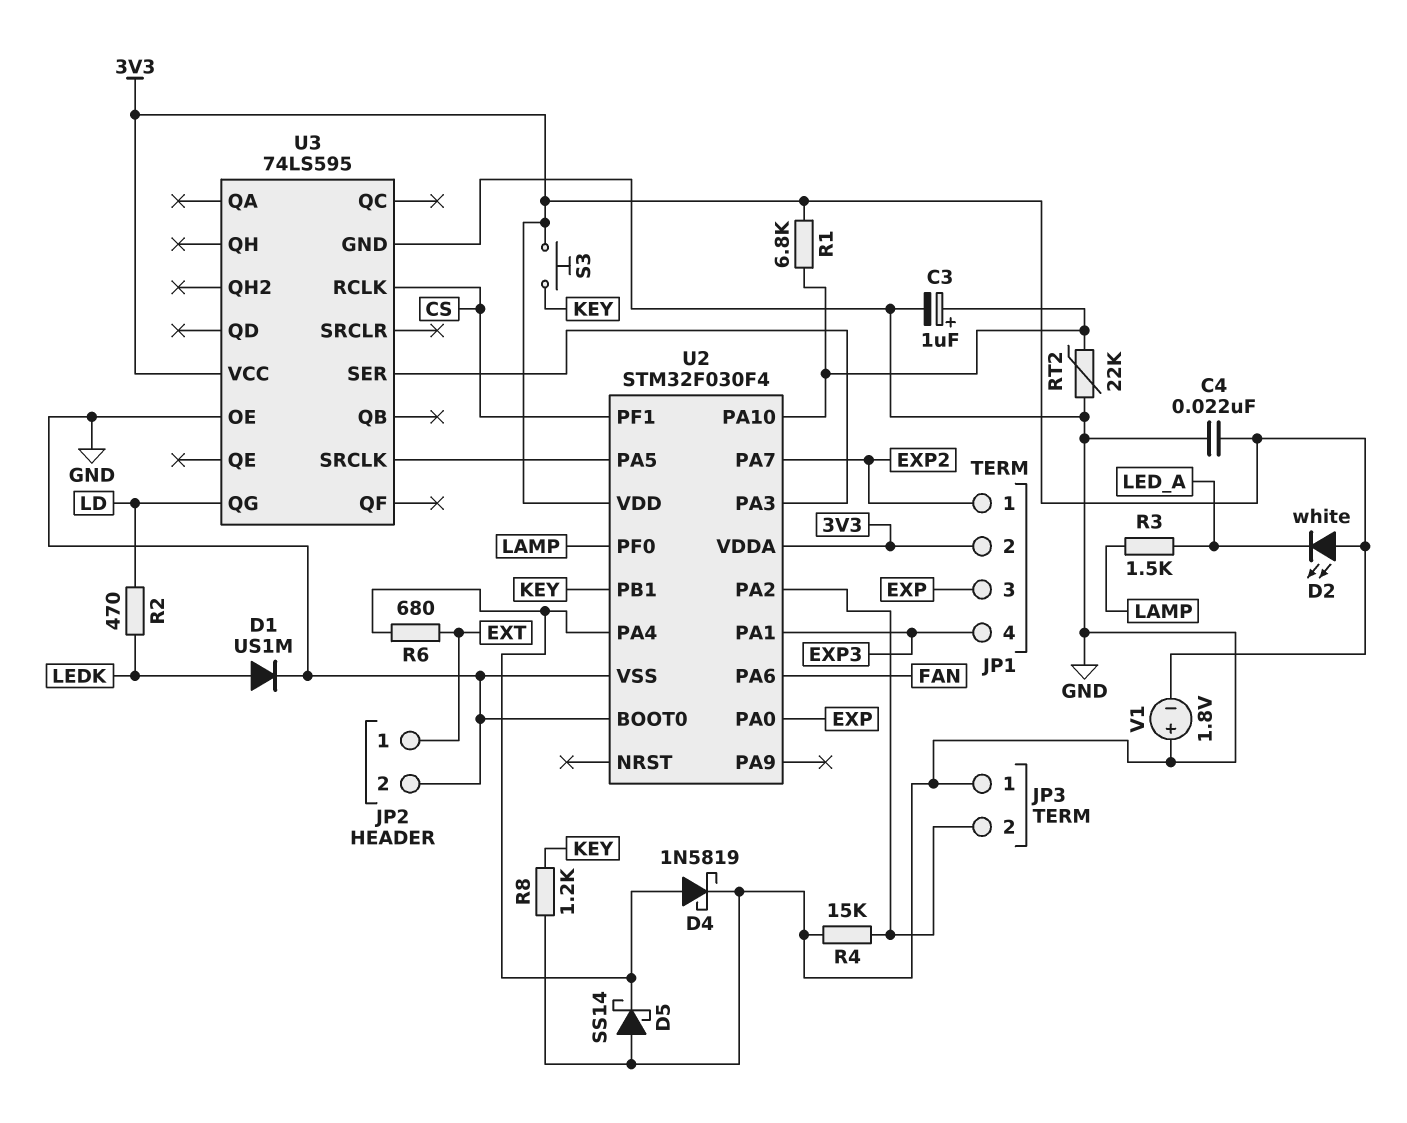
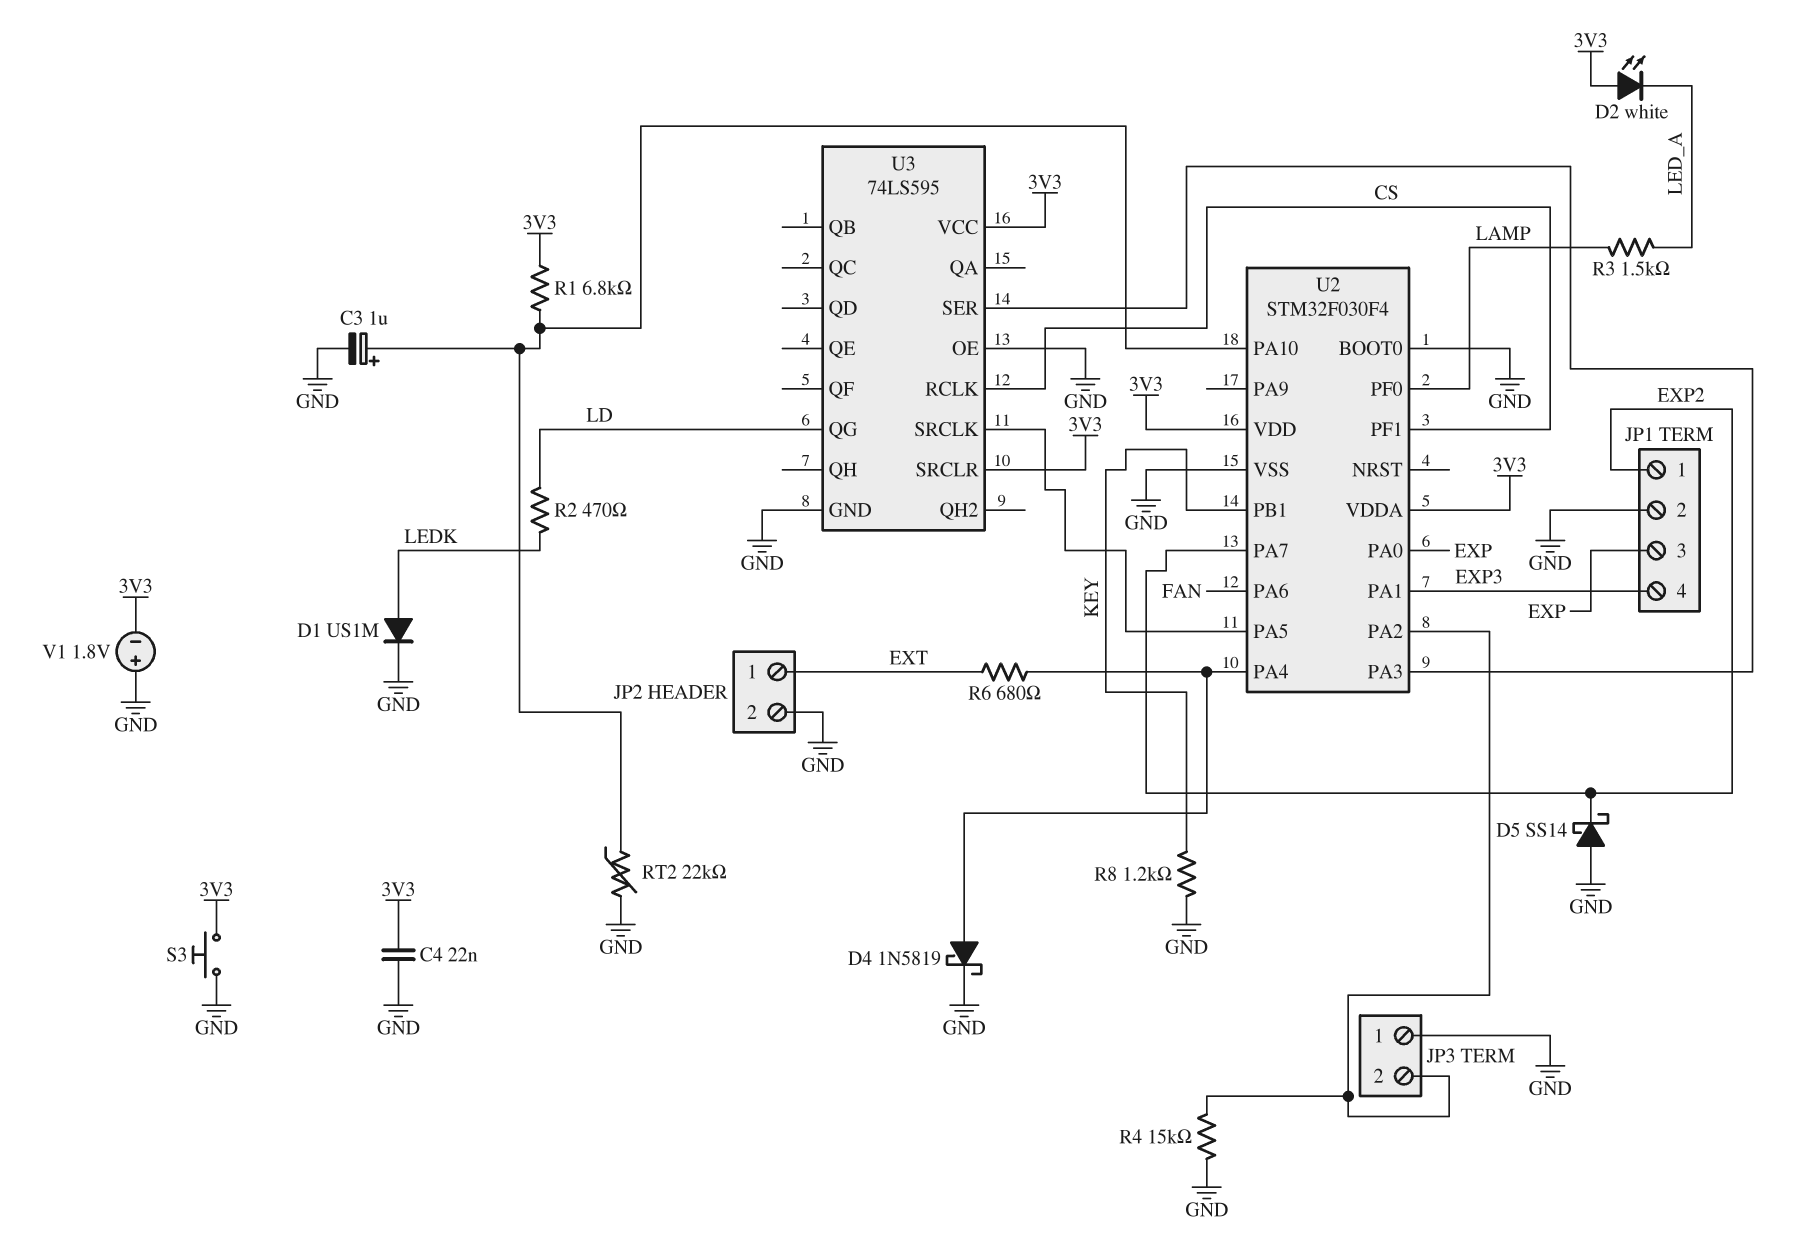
D5: schottky SS14 (A GND, K U2/PA4) -> schottky SS14 (A GND, K EXP2)
JP1 pin 2: 3V3 -> GND
S3: button (3V3, KEY) -> button (3V3, GND)
U3 pin SRCLR: none -> 3V3

